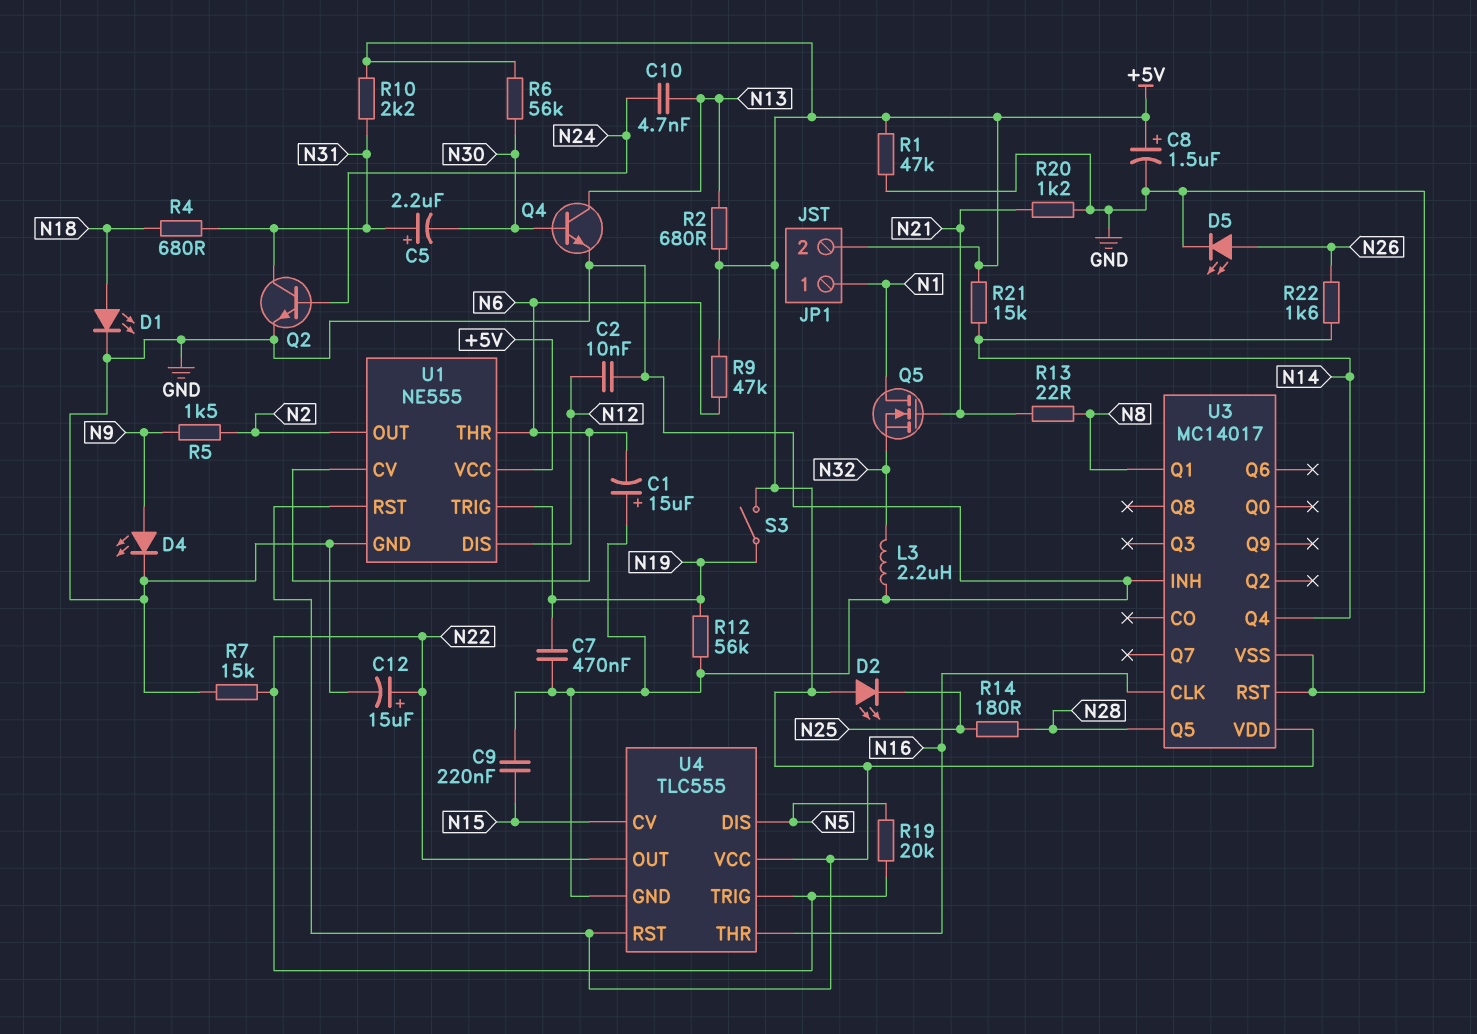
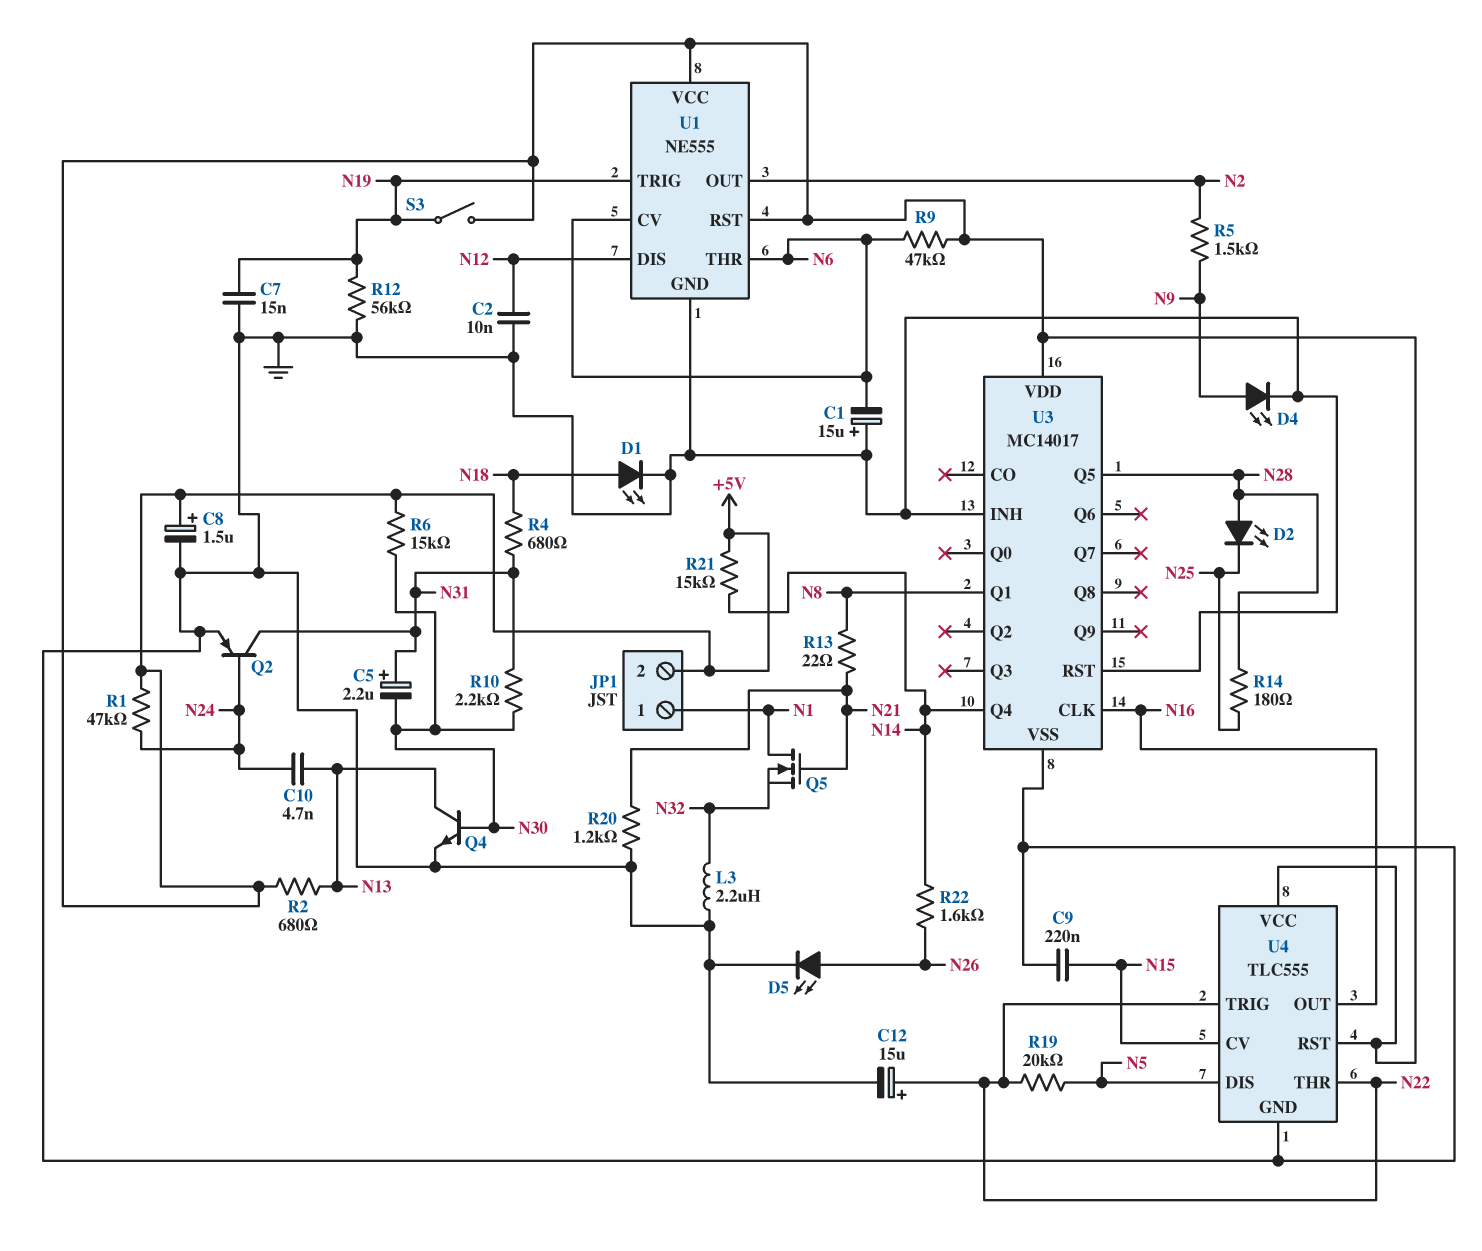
C7: 470nF (GND, N19) -> 15nF (GND, N19)
D2: LED (A +5V, K N25) -> LED (A N28, K N25)
Q2: NPN (B N24, C N31, E GND) -> PNP (B N24, C N31, E GND)
R1: 47k (+5V, GND) -> 47k (+5V, N24)
R6: 56k (+5V, N30) -> 15k (+5V, N30)
R7: 15k (GND, N22) -> none
R10: 2.2k (+5V, N31) -> 2.2k (N30, N31)
U4 pin OUT: N22 -> N16
U4 pin THR: N16 -> N22

